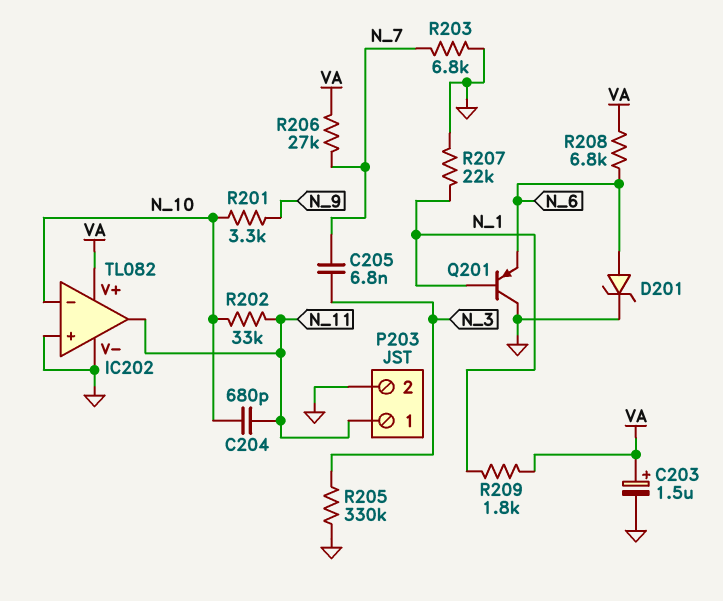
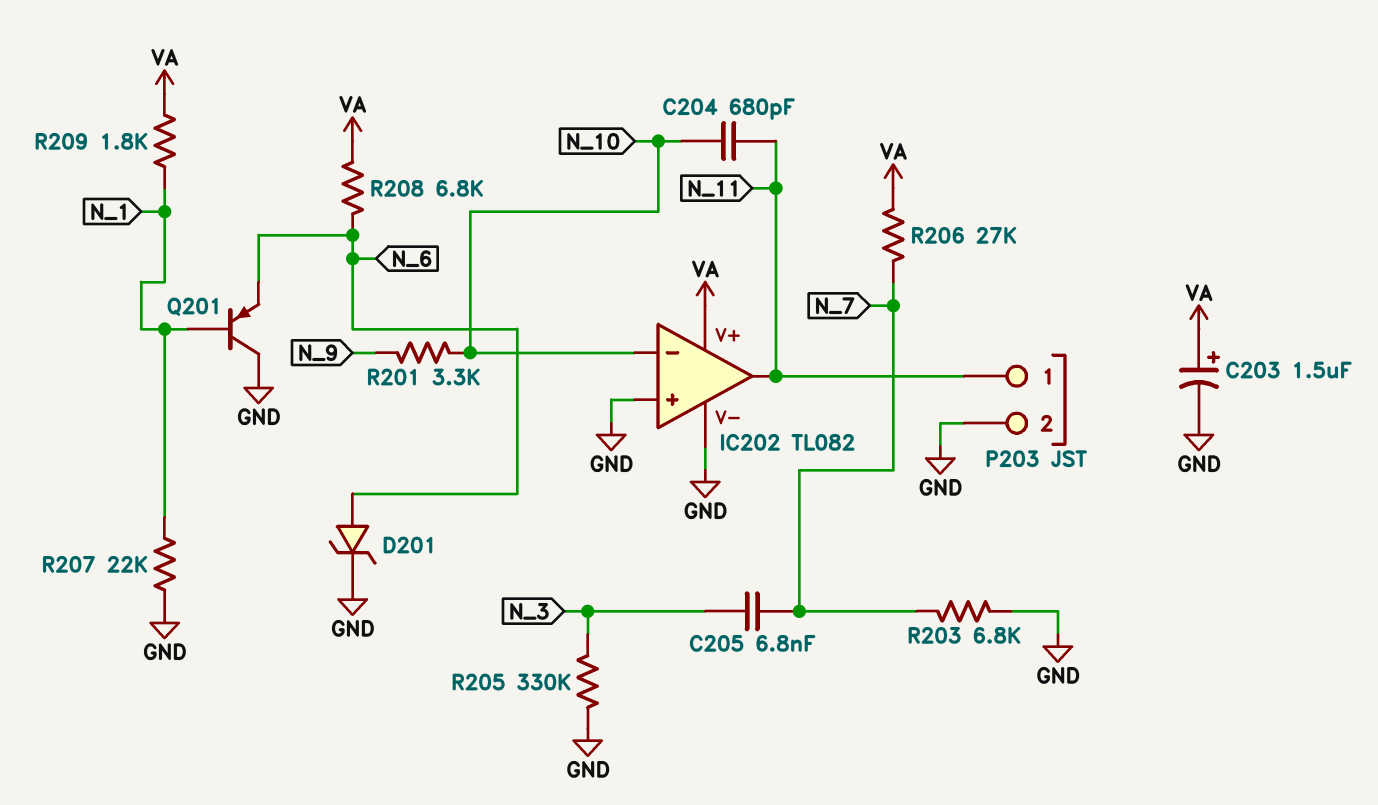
R202: 33k (N_10, N_11) -> none

